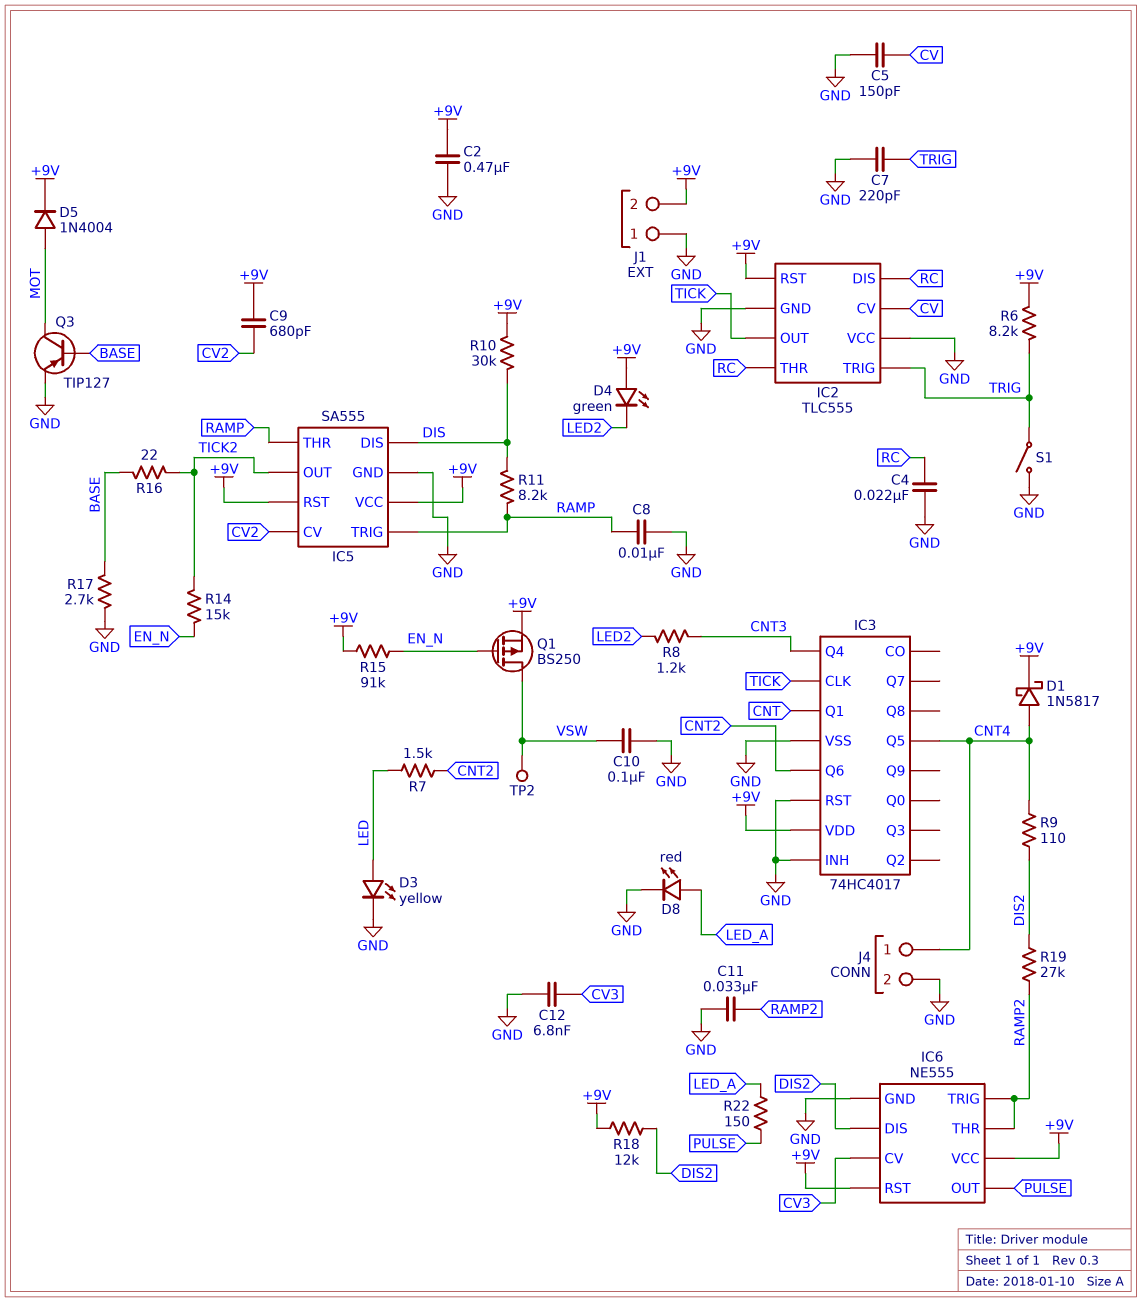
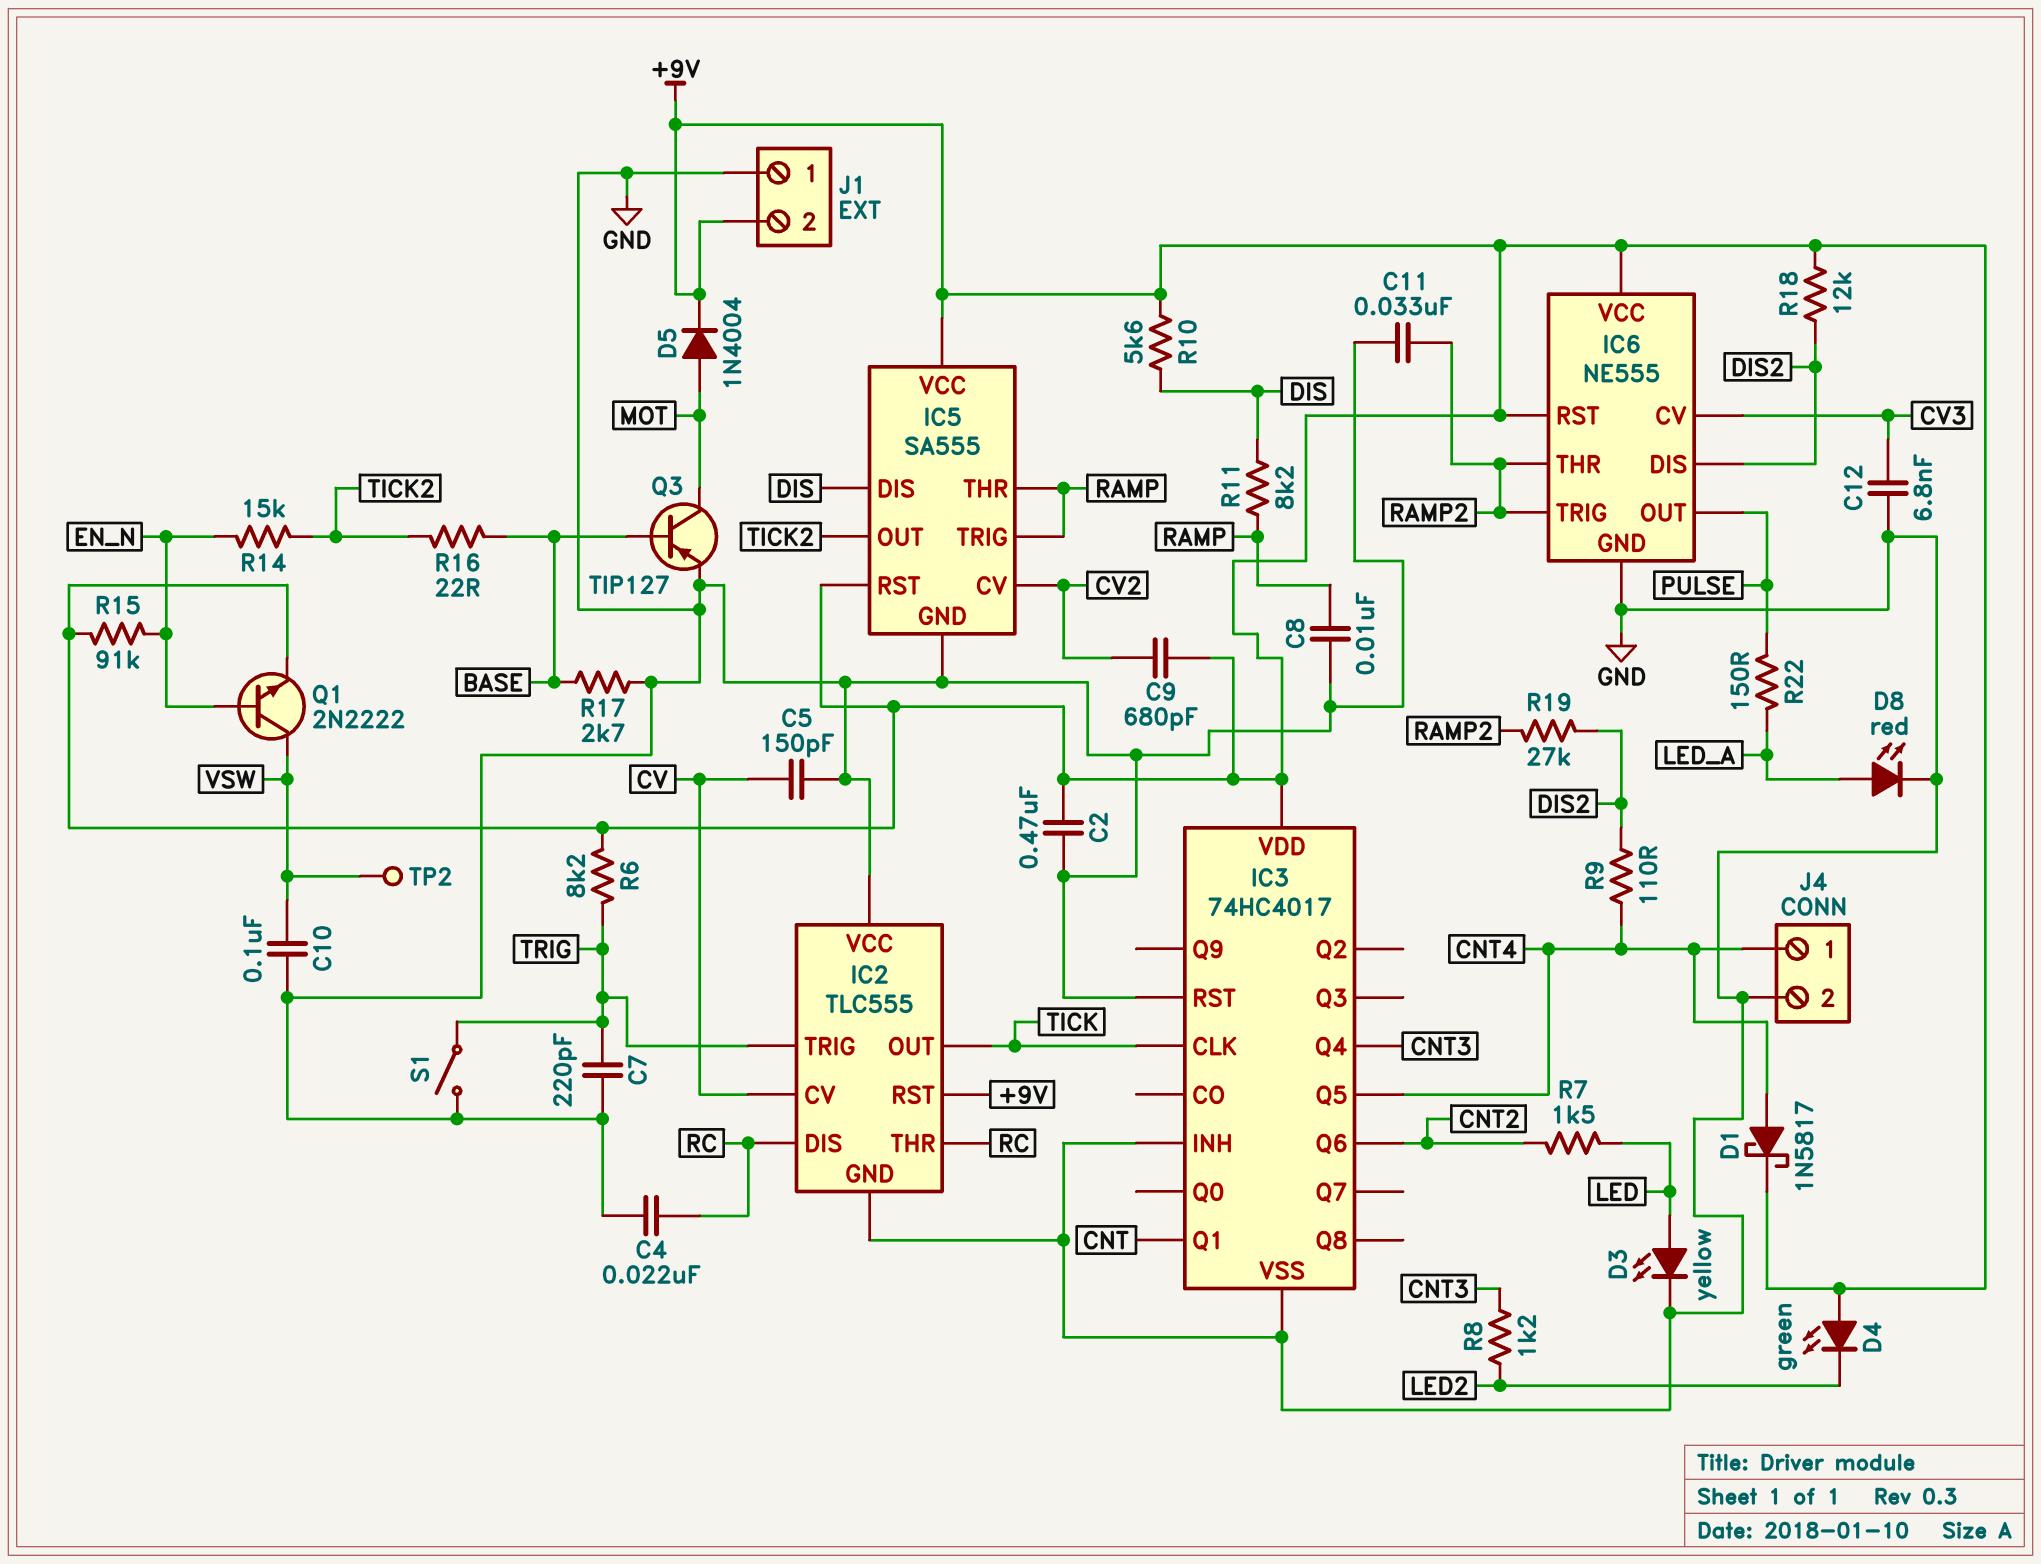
Q1: PMOS BS250 (G EN_N, D VSW, S +9V) -> NPN 2N2222 (B EN_N, C VSW, E +9V)
R10: 30k (+9V, DIS) -> 5.6k (+9V, DIS)

